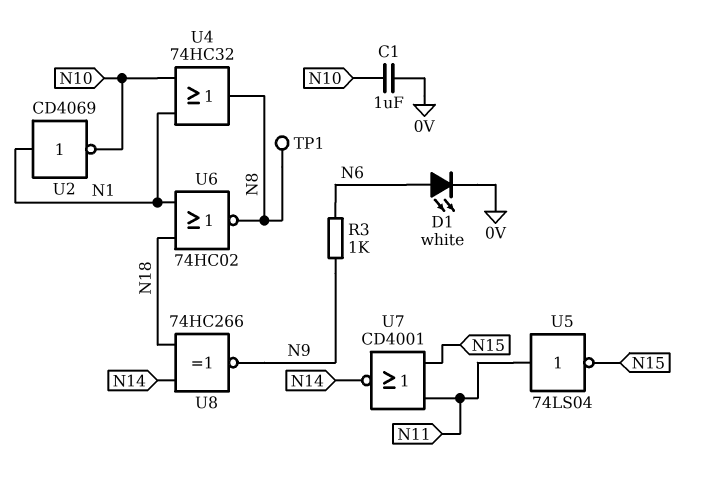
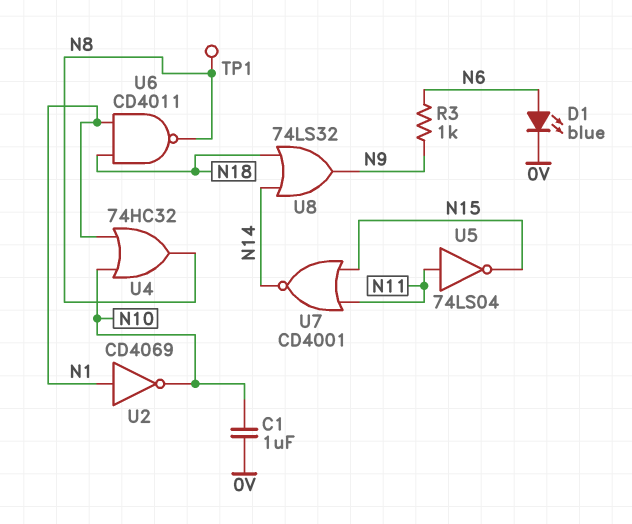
D1: LED white (A N6, K 0V) -> LED blue (A N6, K 0V)
U6: NOR 74HC02 (in N1, in N18, out N8) -> NAND CD4011 (in N1, in N18, out N8)
U8: XNOR 74HC266 (in N14, in N18, out N9) -> OR 74LS32 (in N14, in N18, out N9)

